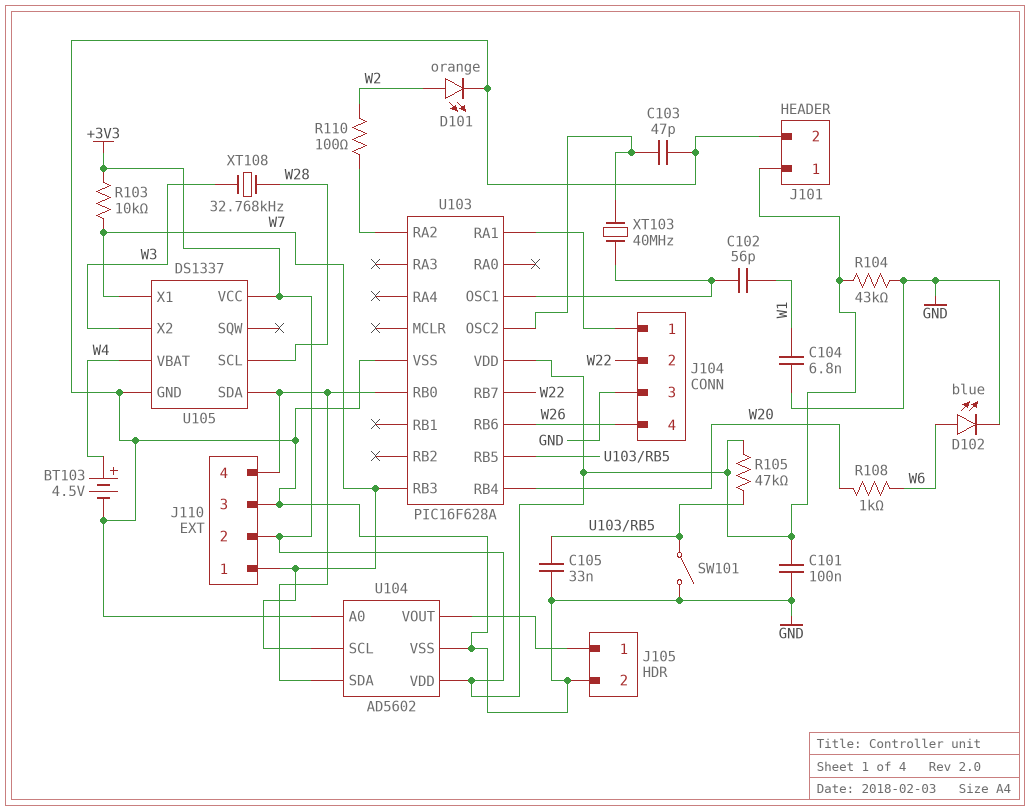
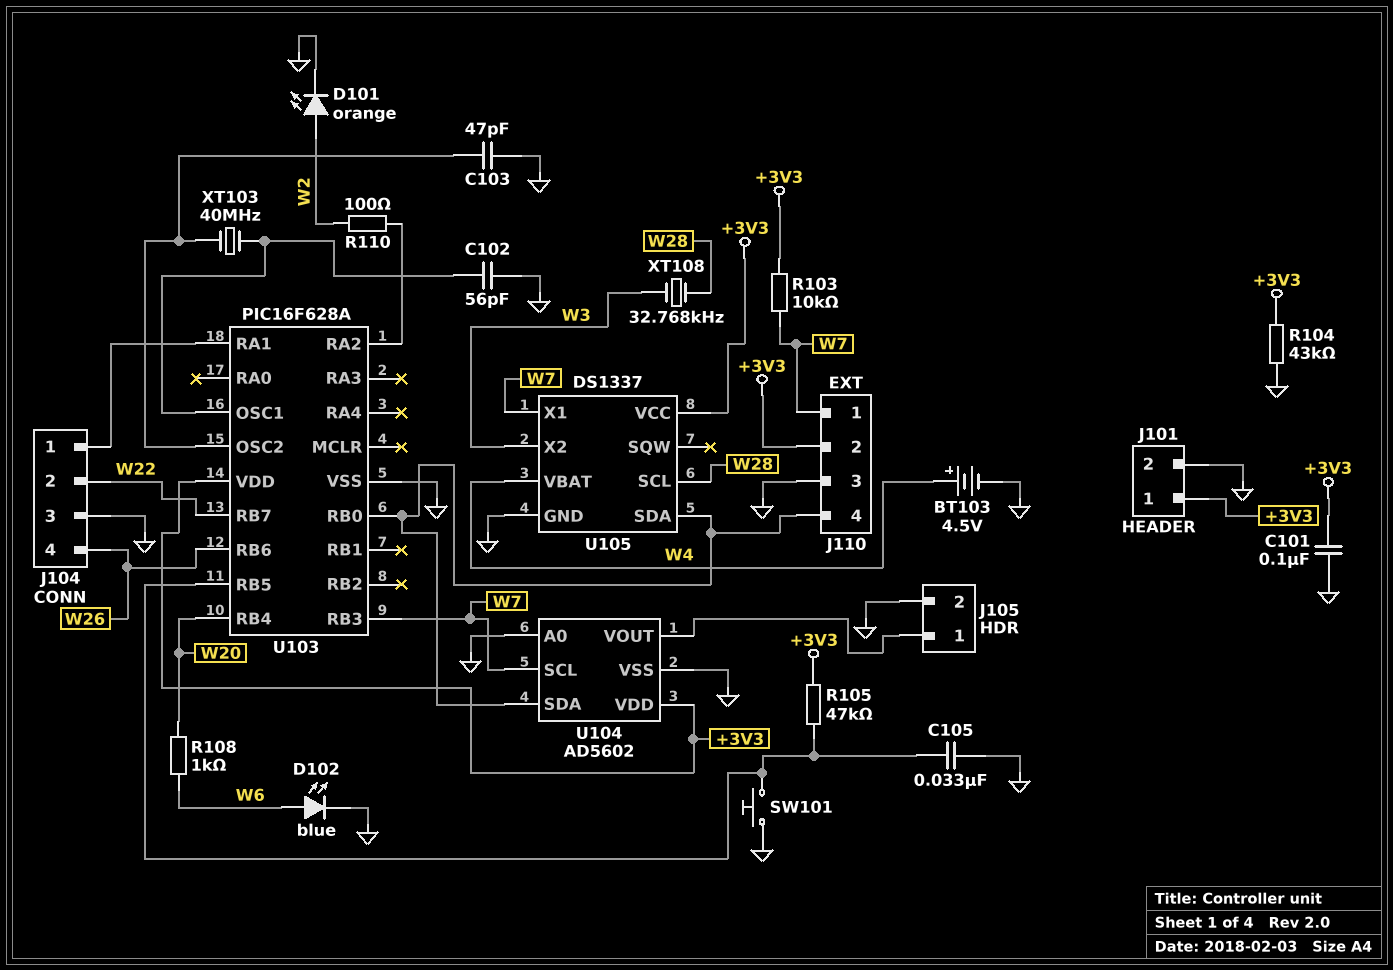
C102: 56pF (U103/OSC1, W1) -> 56pF (GND, U103/OSC1)
C104: 6.8nF (GND, W1) -> none
SW101: switch (GND, U103/RB5) -> button (GND, U103/RB5)

